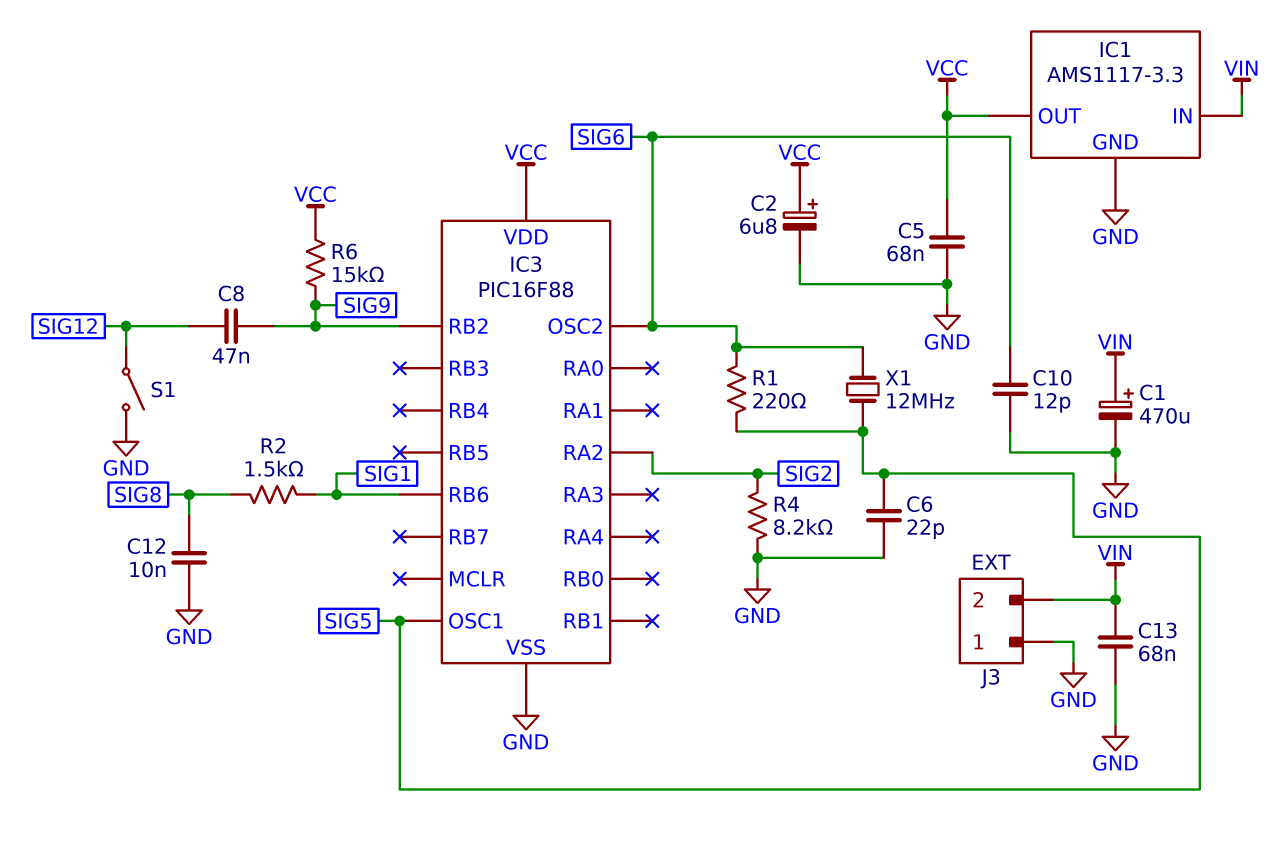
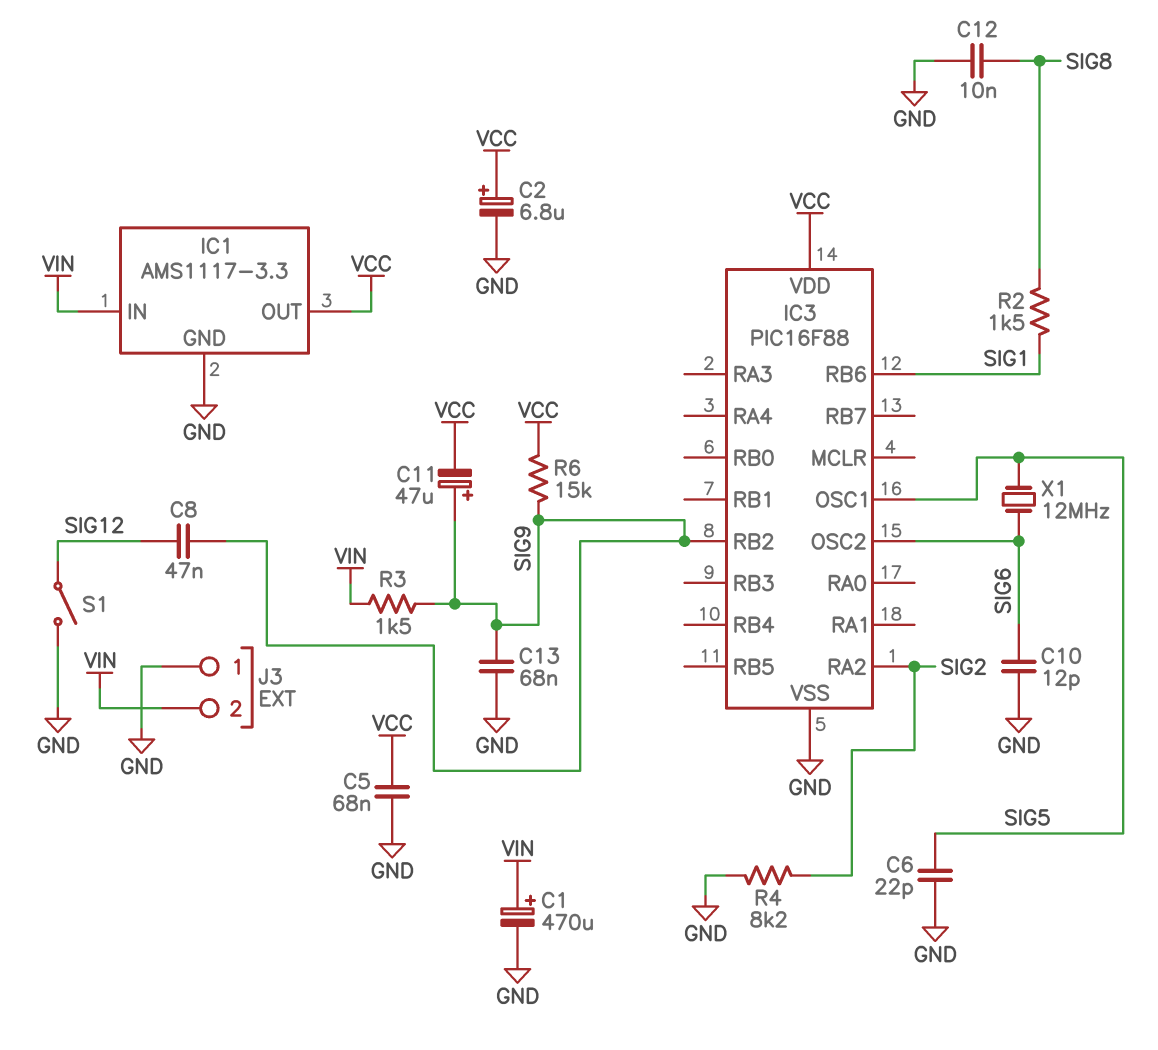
C11: none -> 47uF (plus SIG9, minus VCC)
C13: 68nF (GND, VIN) -> 68nF (GND, SIG9)
R1: 220 (SIG5, SIG6) -> none
R3: none -> 1.5k (SIG9, VIN)

